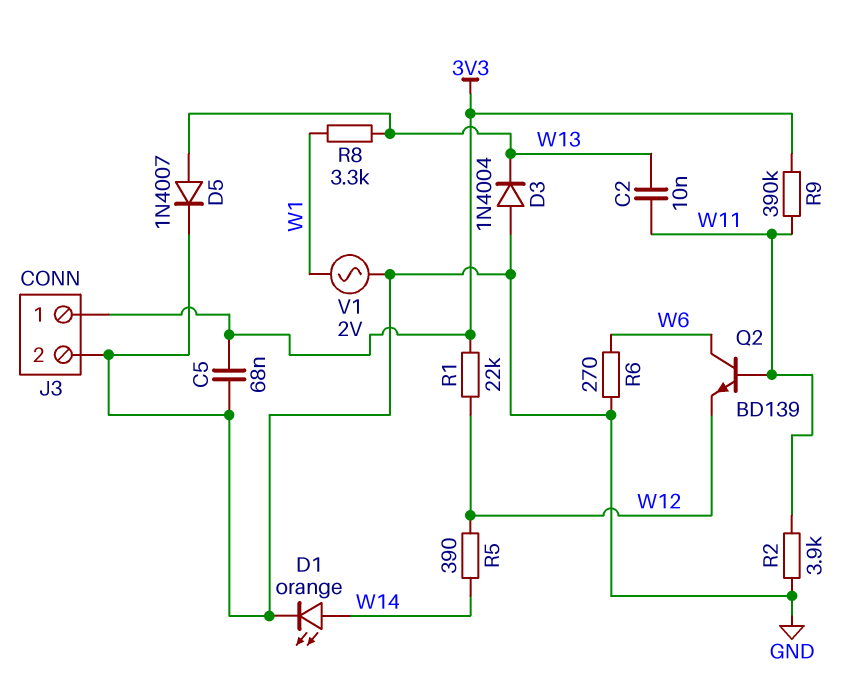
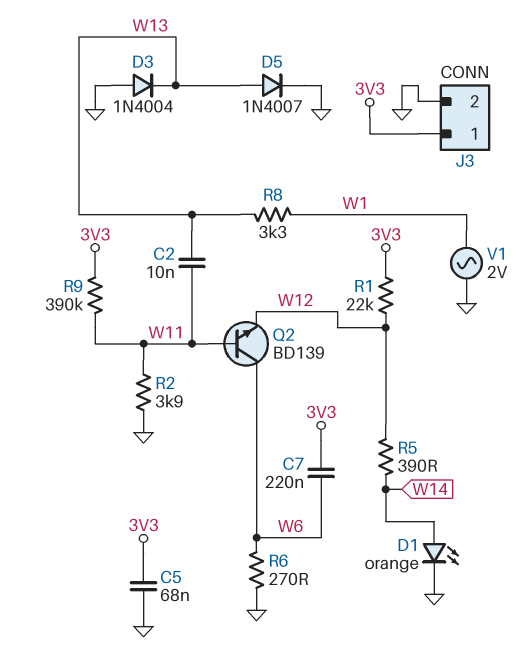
C7: none -> 220nF (3V3, W6)

